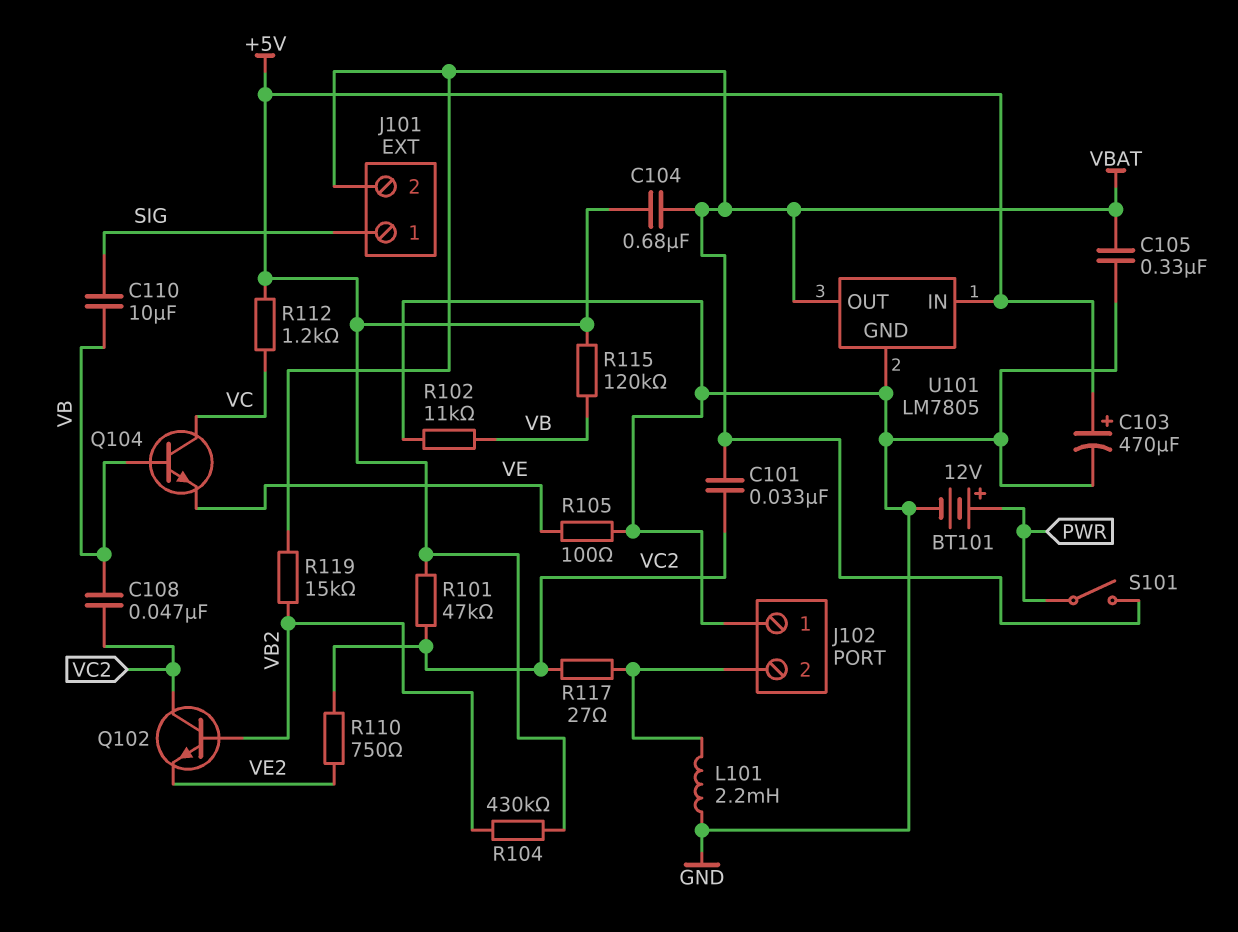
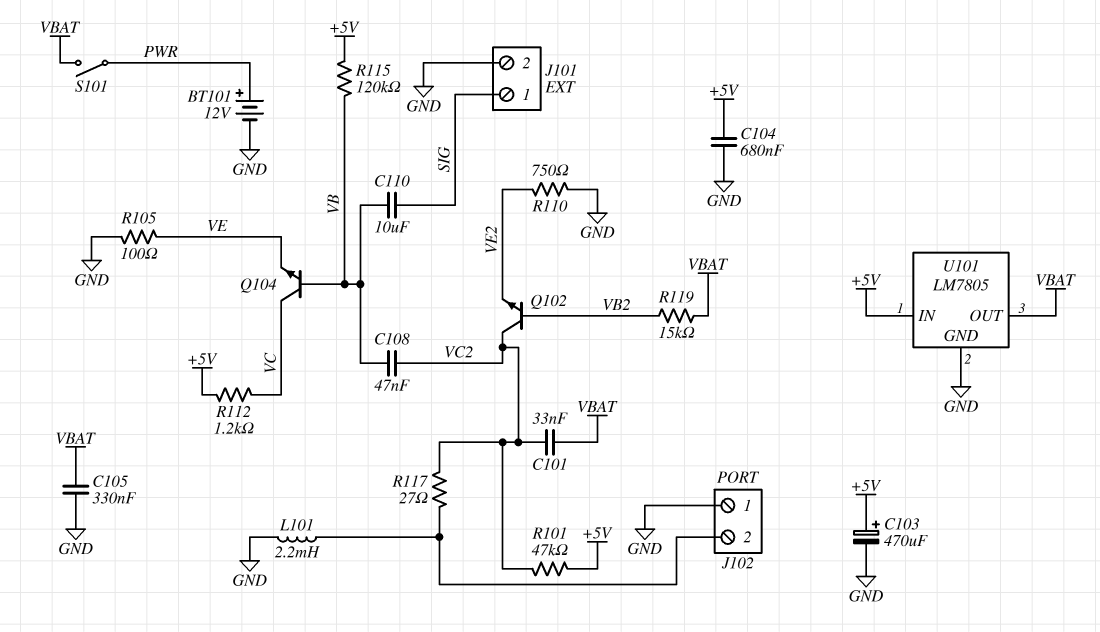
C104: 680nF (+5V, VBAT) -> 680nF (+5V, GND)
J101 pin 2: VBAT -> GND
R102: 11k (GND, VB) -> none
R104: 430k (+5V, VB2) -> none
R110: 750 (VC2, VE2) -> 750 (GND, VE2)

